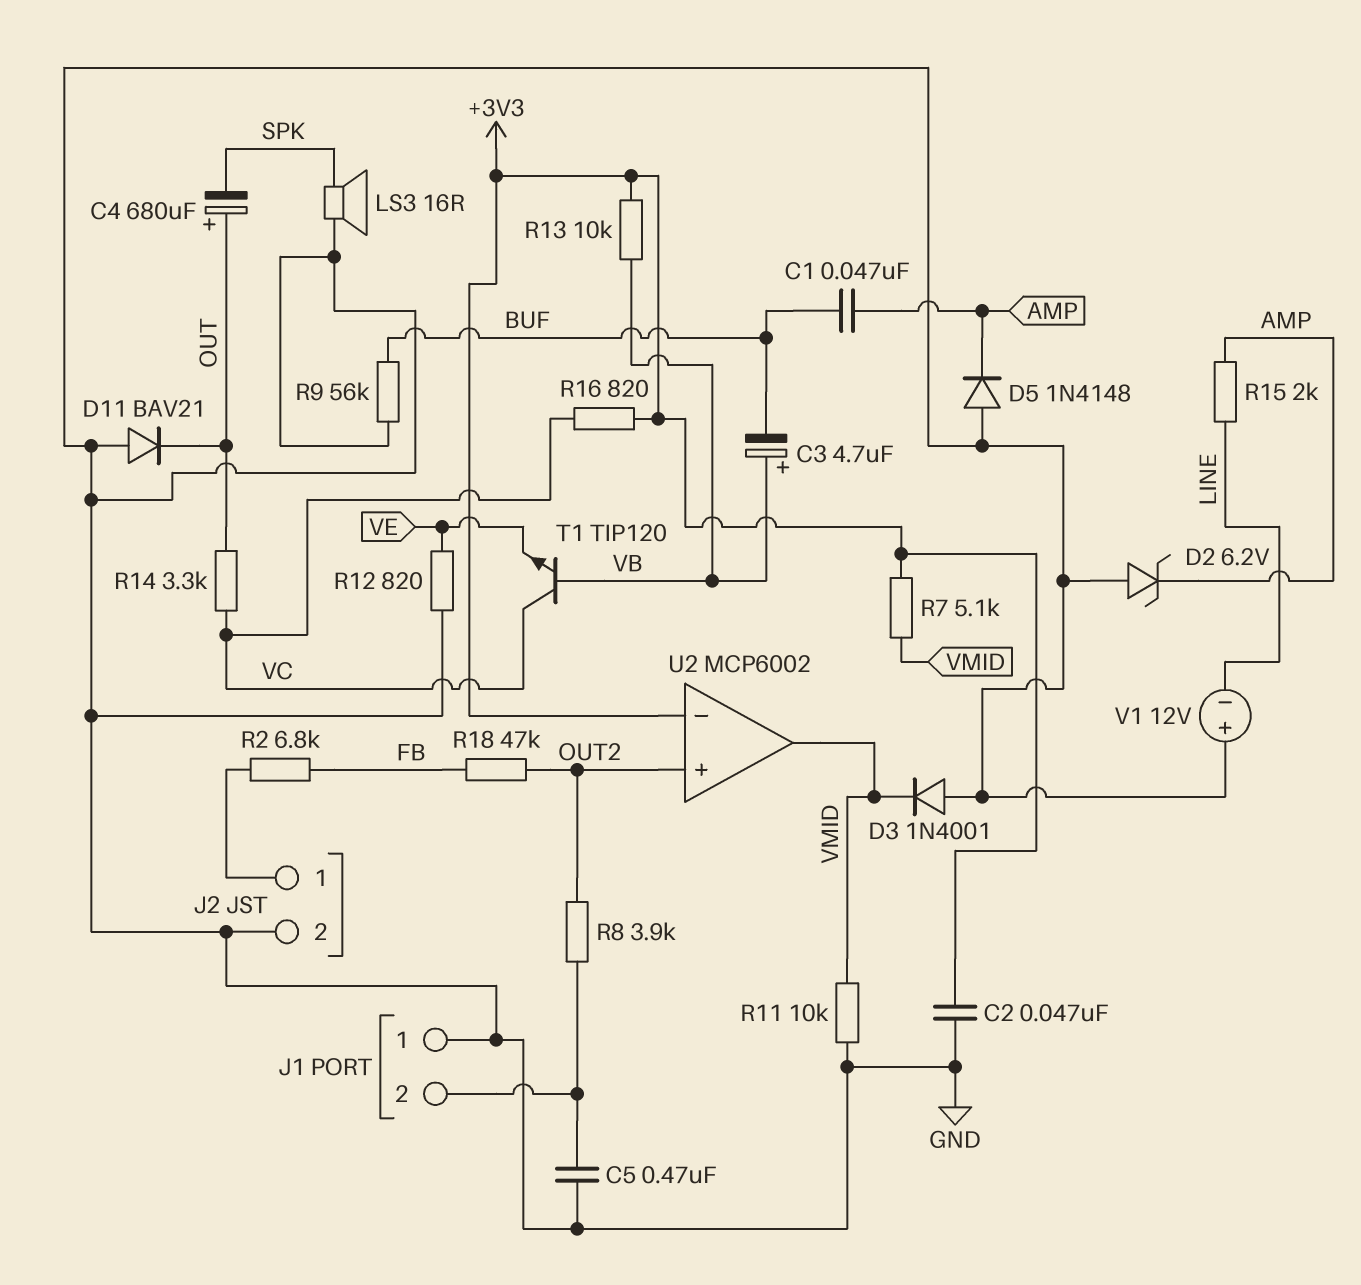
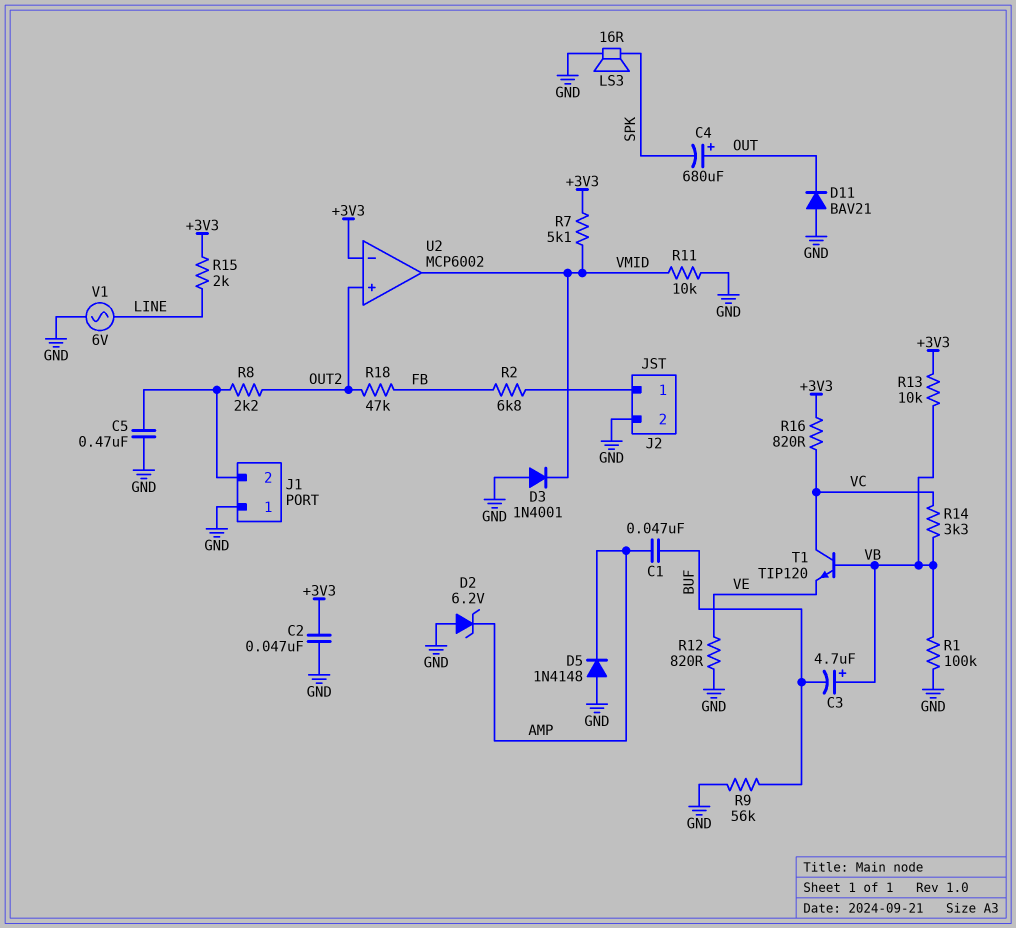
R1: none -> 100k (GND, VB)
R8: 3.9k (J1/2, OUT2) -> 2.2k (J1/2, OUT2)
R14: 3.3k (OUT, VC) -> 3.3k (VB, VC)
R15: 2k (AMP, LINE) -> 2k (+3V3, LINE)
V1: 12V (plus GND, minus LINE) -> AC 6V (GND, LINE)

